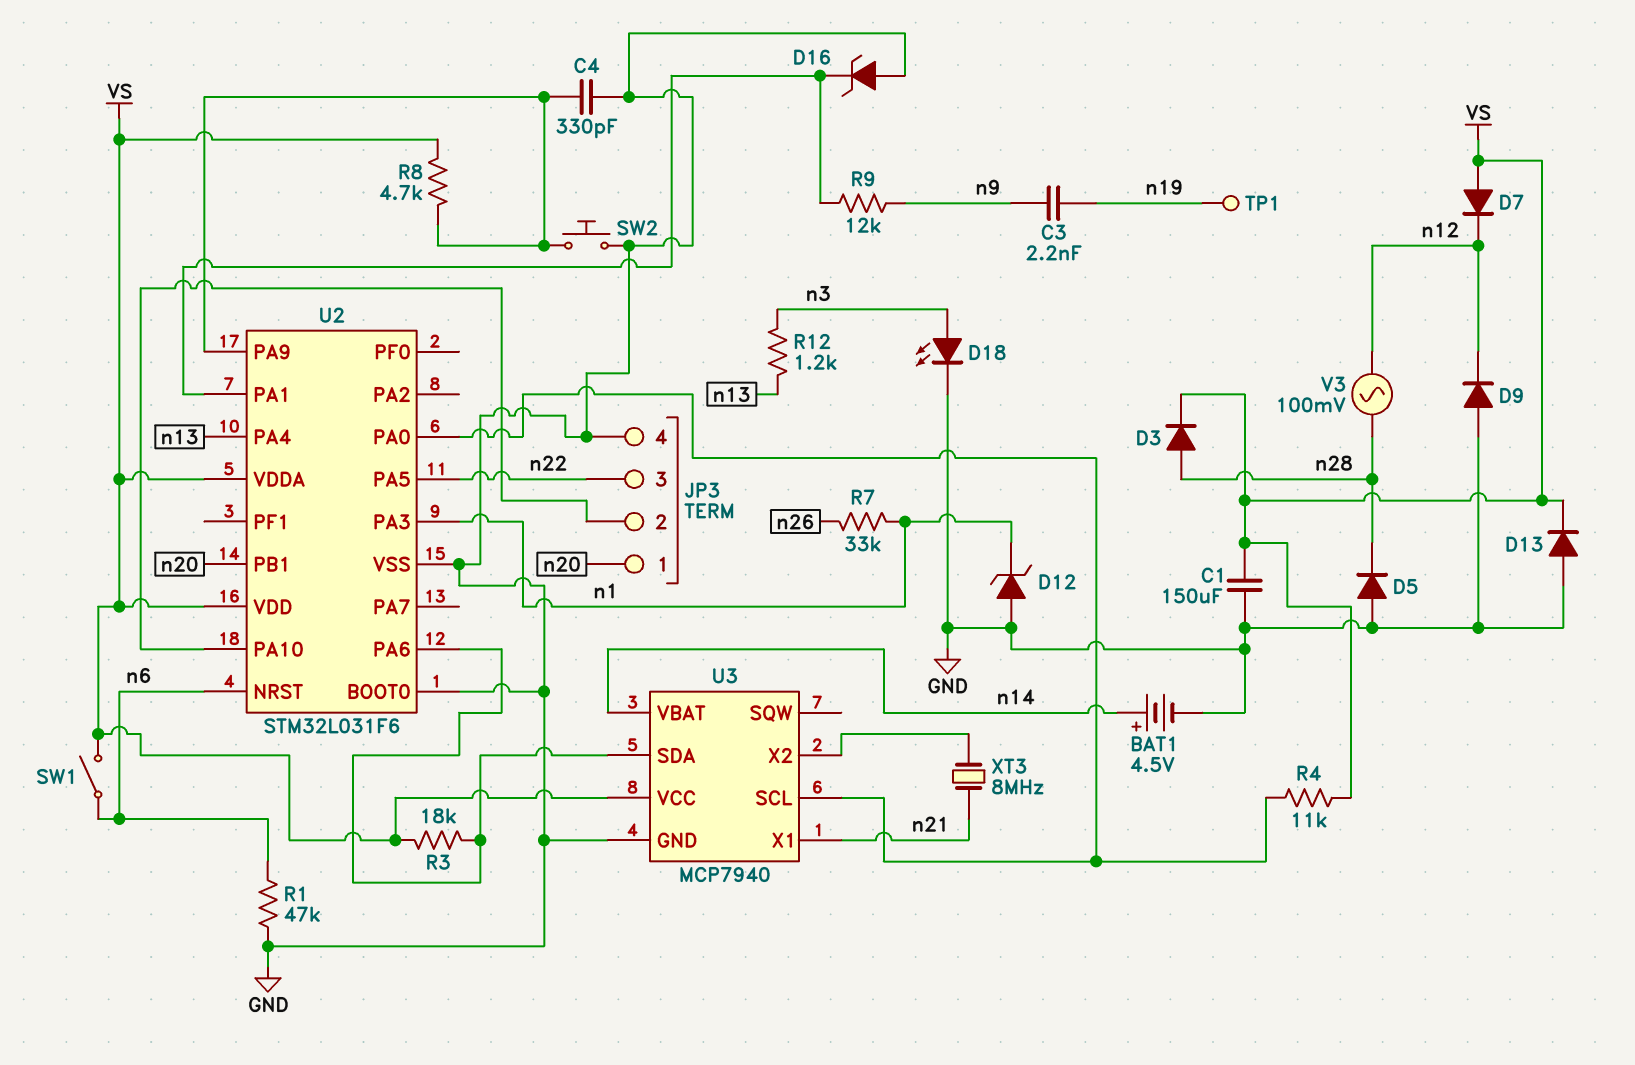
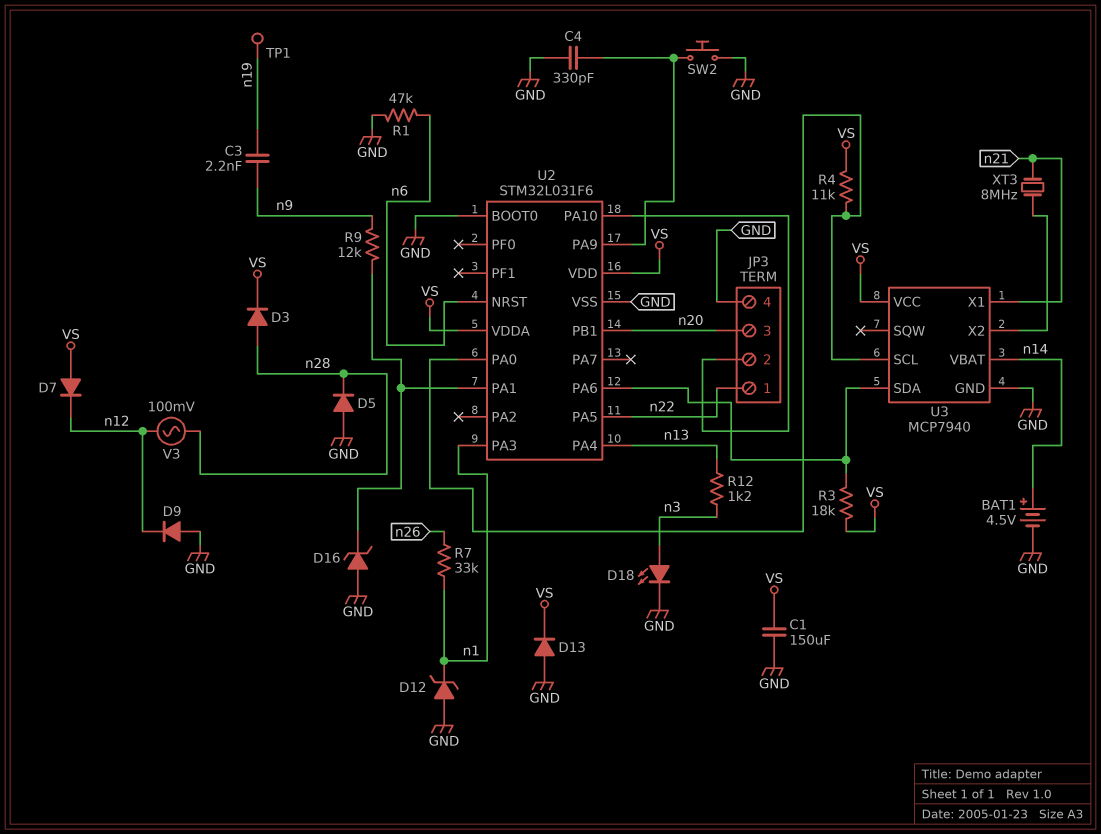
JP3 pin 1: n20 -> n22
JP3 pin 3: n22 -> n20
R8: 4.7k (U2/PA9, VS) -> none
SW1: switch (VS, n6) -> none

